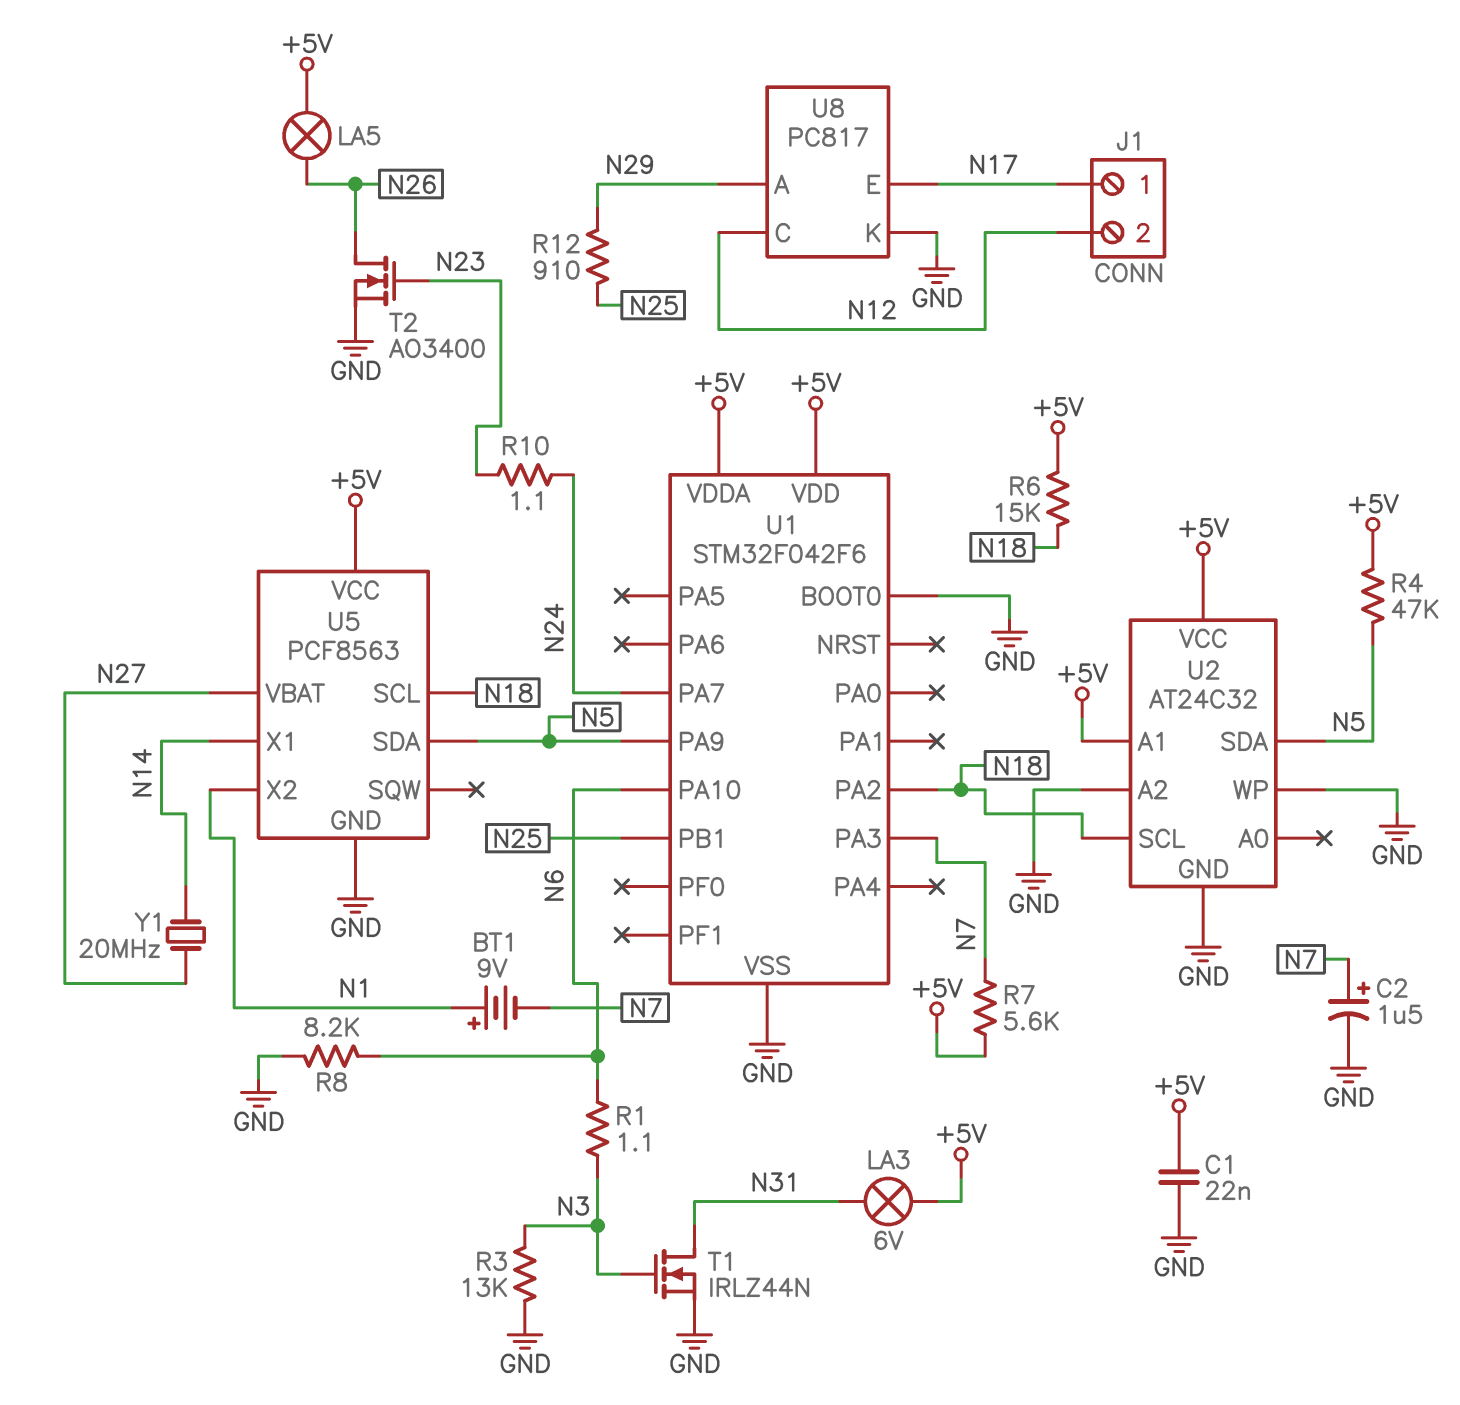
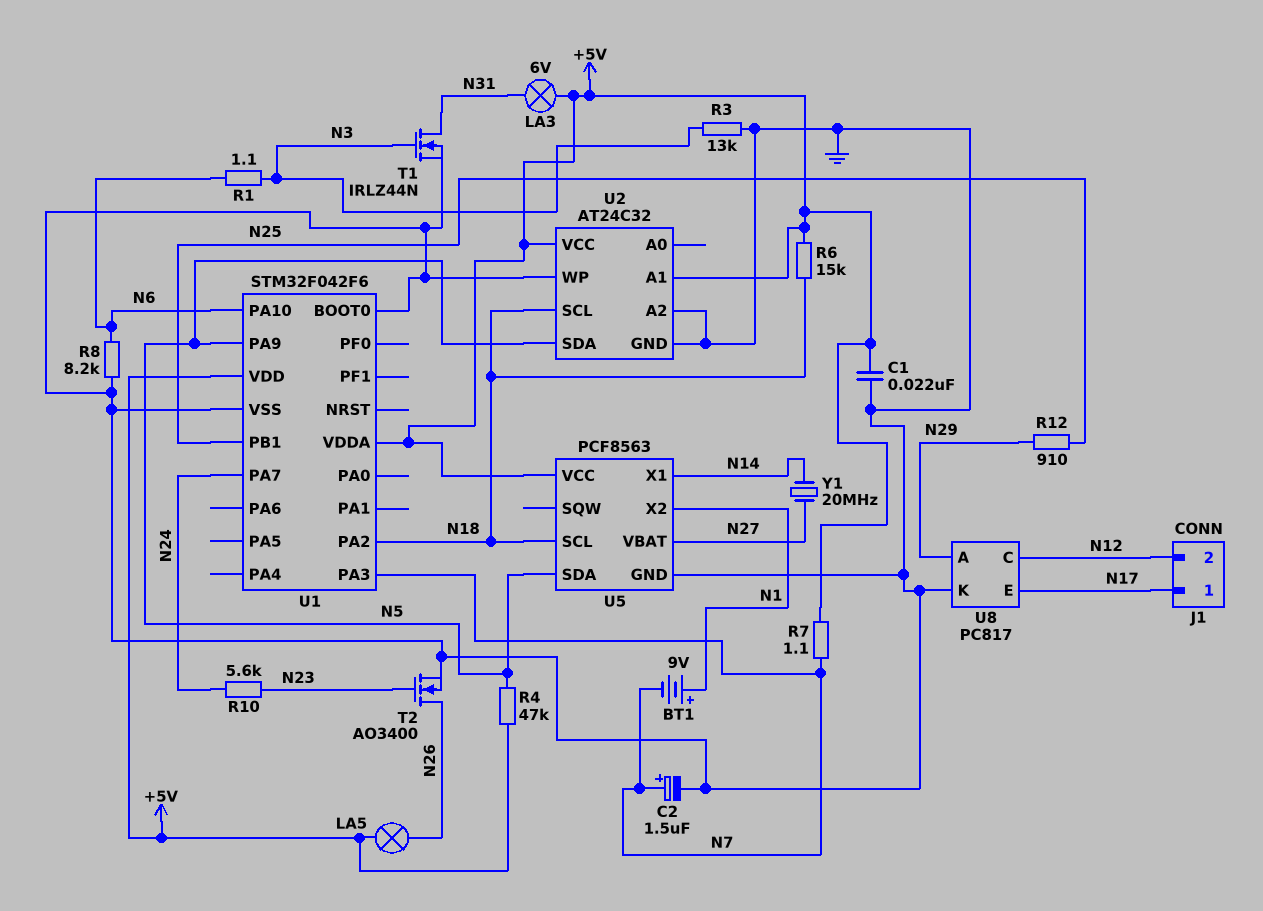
R7: 5.6k (+5V, N7) -> 1.1 (+5V, N7)
R10: 1.1 (N23, N24) -> 5.6k (N23, N24)

